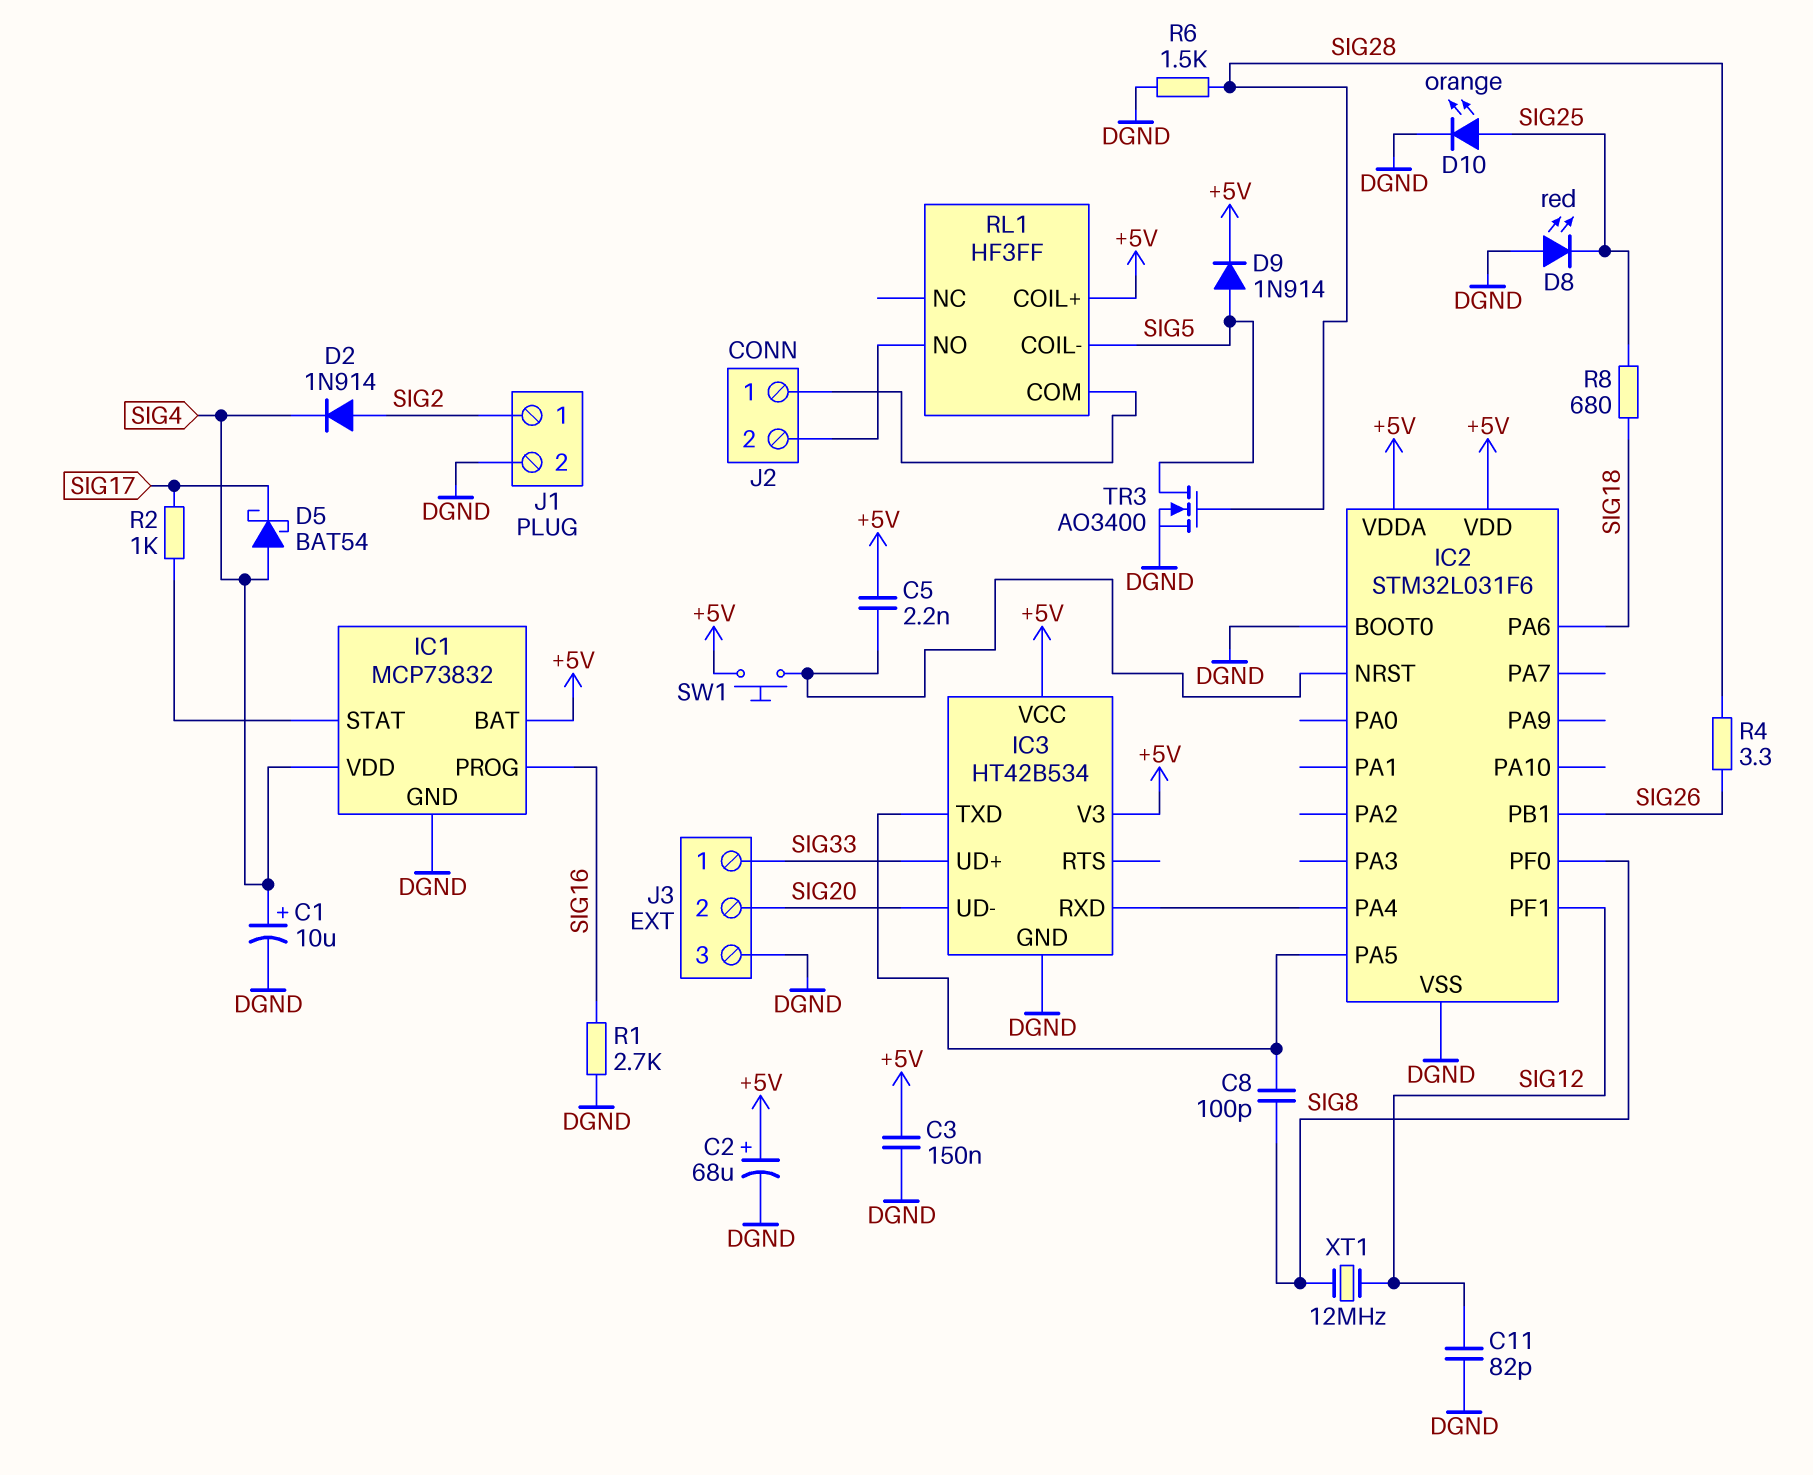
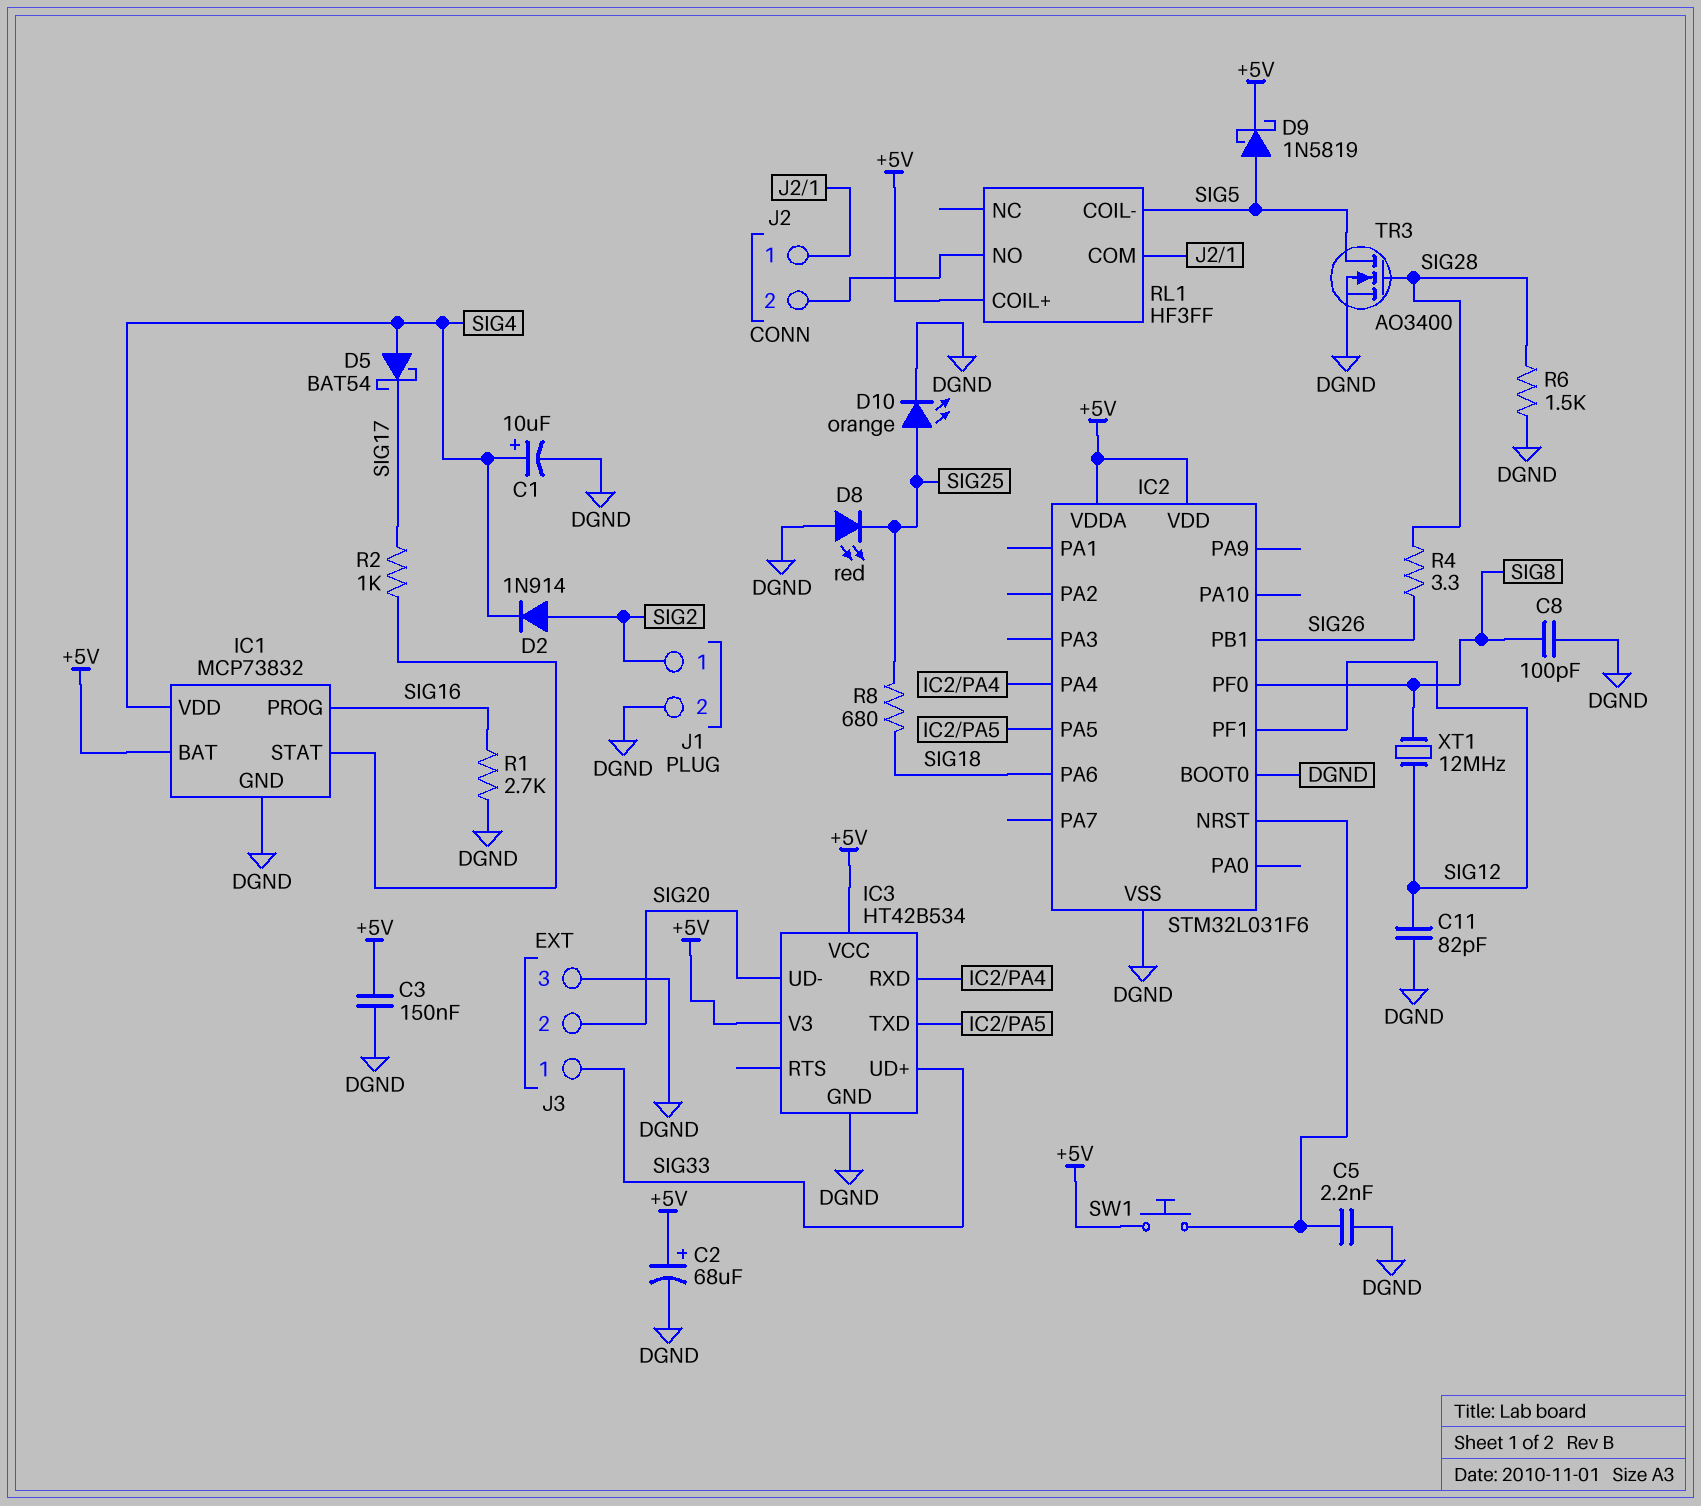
C5: 2.2nF (+5V, IC2/NRST) -> 2.2nF (DGND, IC2/NRST)
C8: 100pF (IC2/PA5, SIG8) -> 100pF (DGND, SIG8)
D9: diode 1N914 (A SIG5, K +5V) -> schottky 1N5819 (A SIG5, K +5V)

